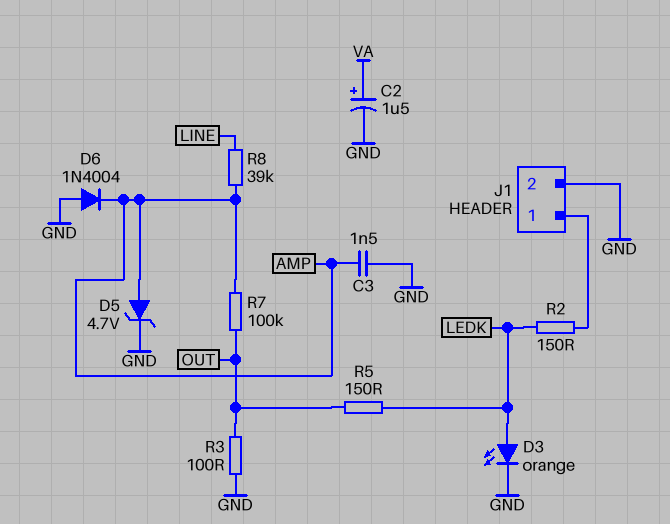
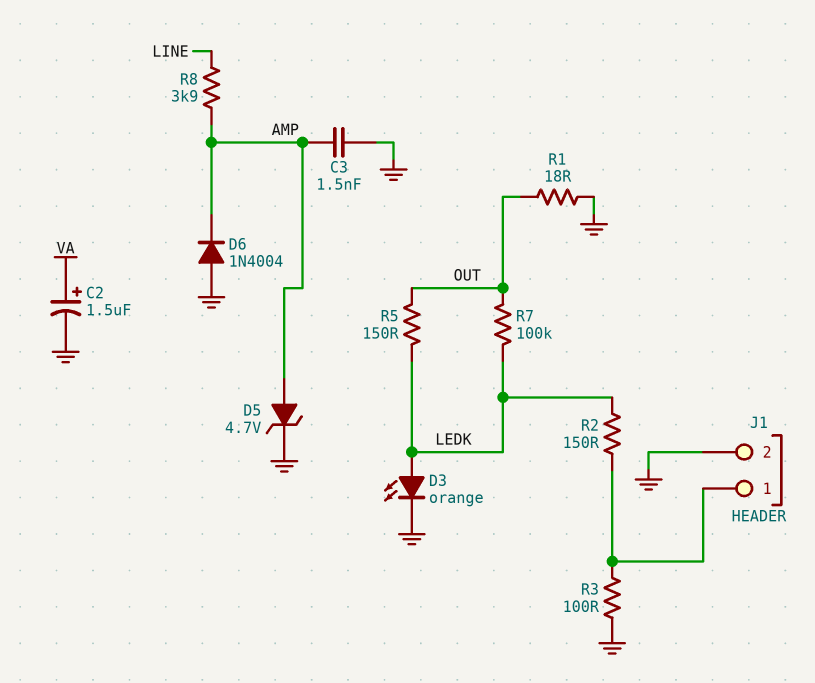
R1: none -> 18 (GND, OUT)
R3: 100 (GND, OUT) -> 100 (GND, J1/1)
R7: 100k (AMP, OUT) -> 100k (LEDK, OUT)
R8: 39k (AMP, LINE) -> 3.9k (AMP, LINE)

